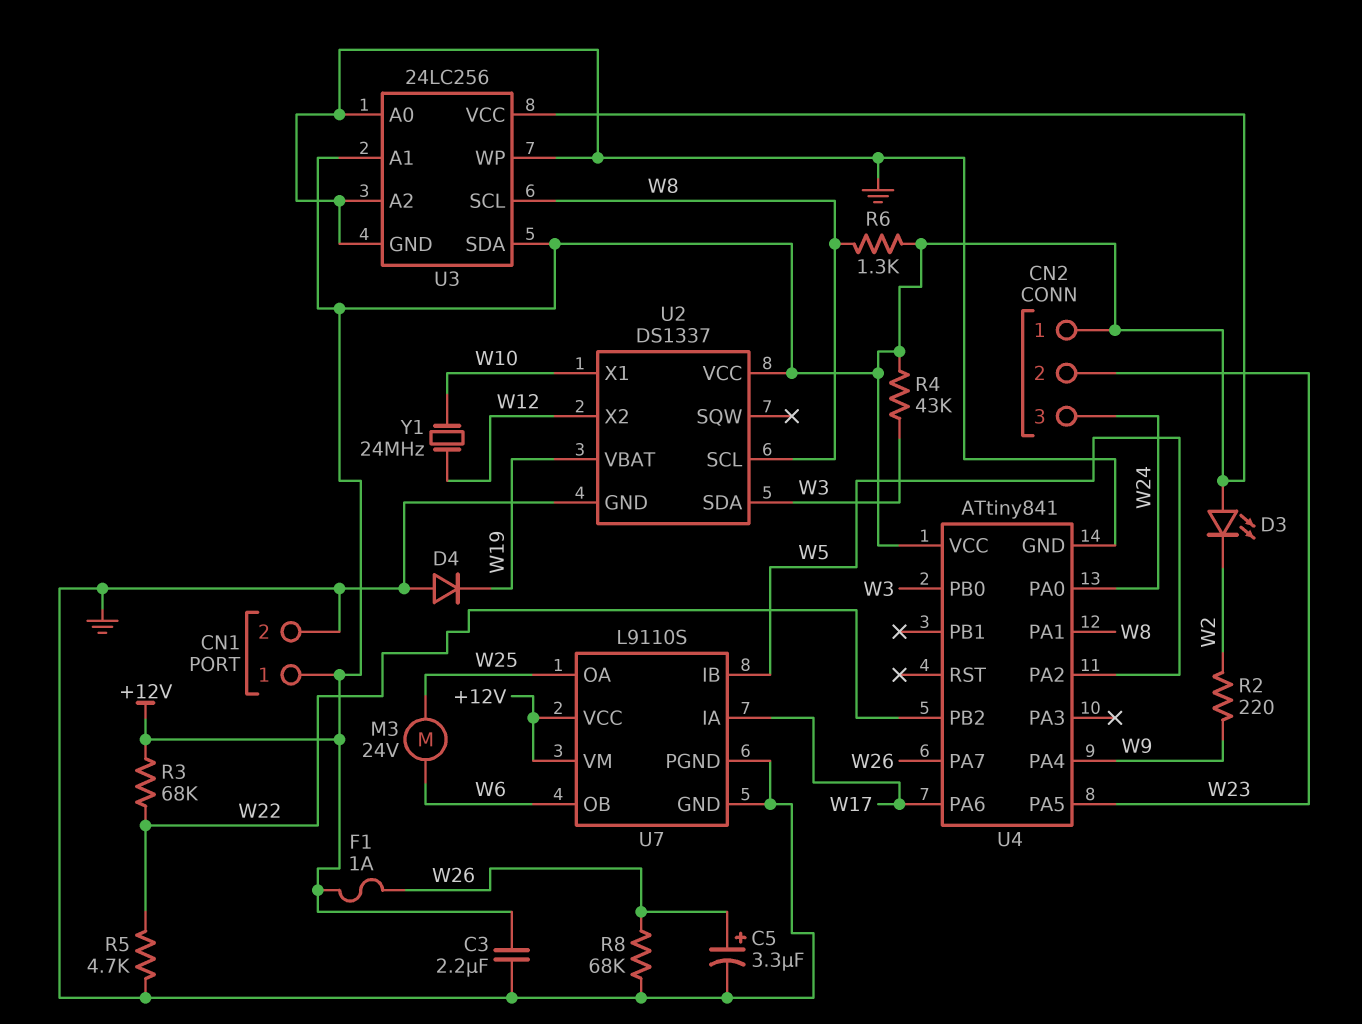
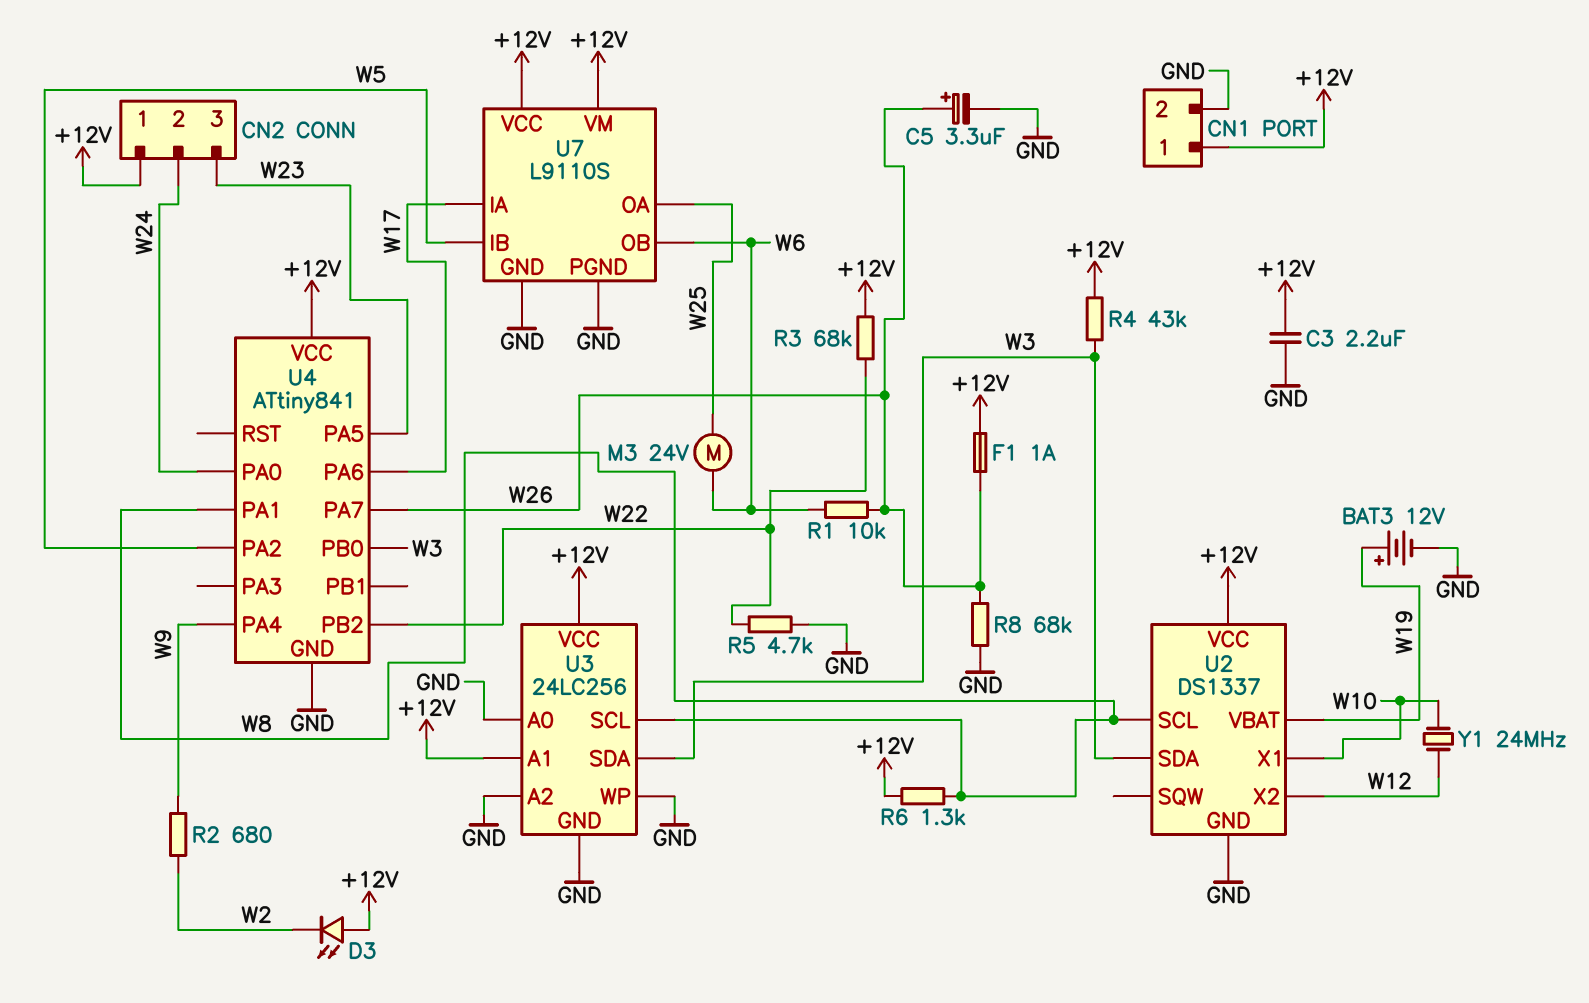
BAT3: none -> 12V (plus W19, minus GND)
CN2 pin 2: W23 -> W24
CN2 pin 3: W24 -> W23
D4: diode (A GND, K W19) -> none
R1: none -> 10k (W6, W26)
R2: 220 (W2, W9) -> 680 (W2, W9)
U3 pin SDA: +12V -> W3

